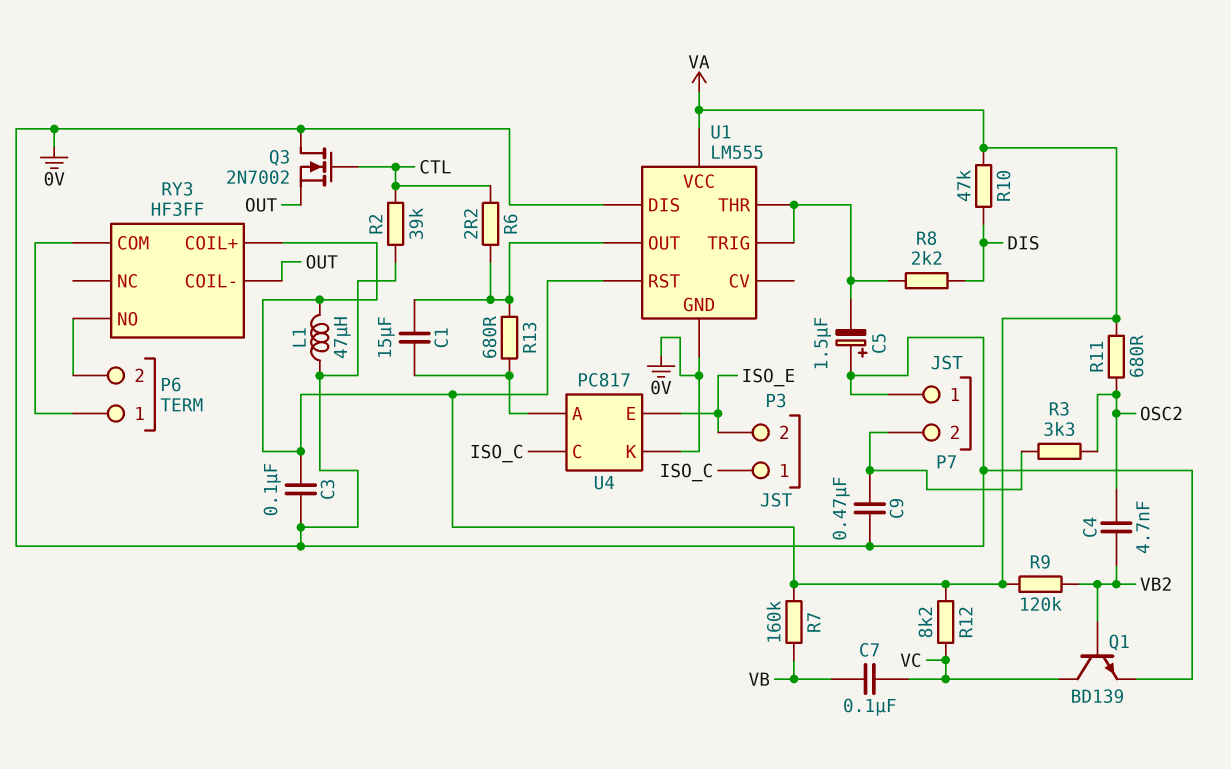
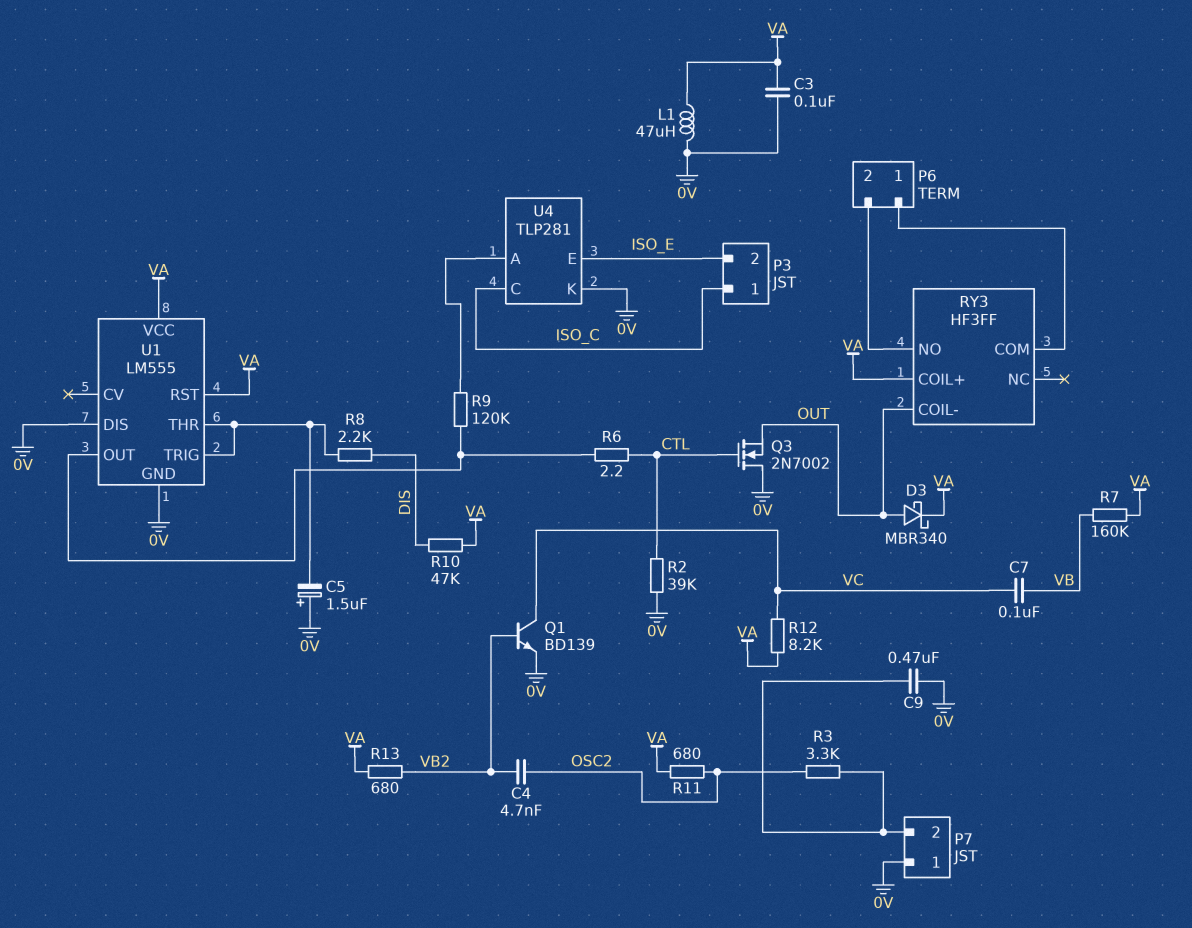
C1: 15uF (U1/OUT, U4/A) -> none
D3: none -> schottky MBR340 (A OUT, K VA)
R9: 120k (VA, VB2) -> 120k (U1/OUT, U4/A)
R13: 680 (U1/OUT, U4/A) -> 680 (VA, VB2)
U4: PC817 -> TLP281

